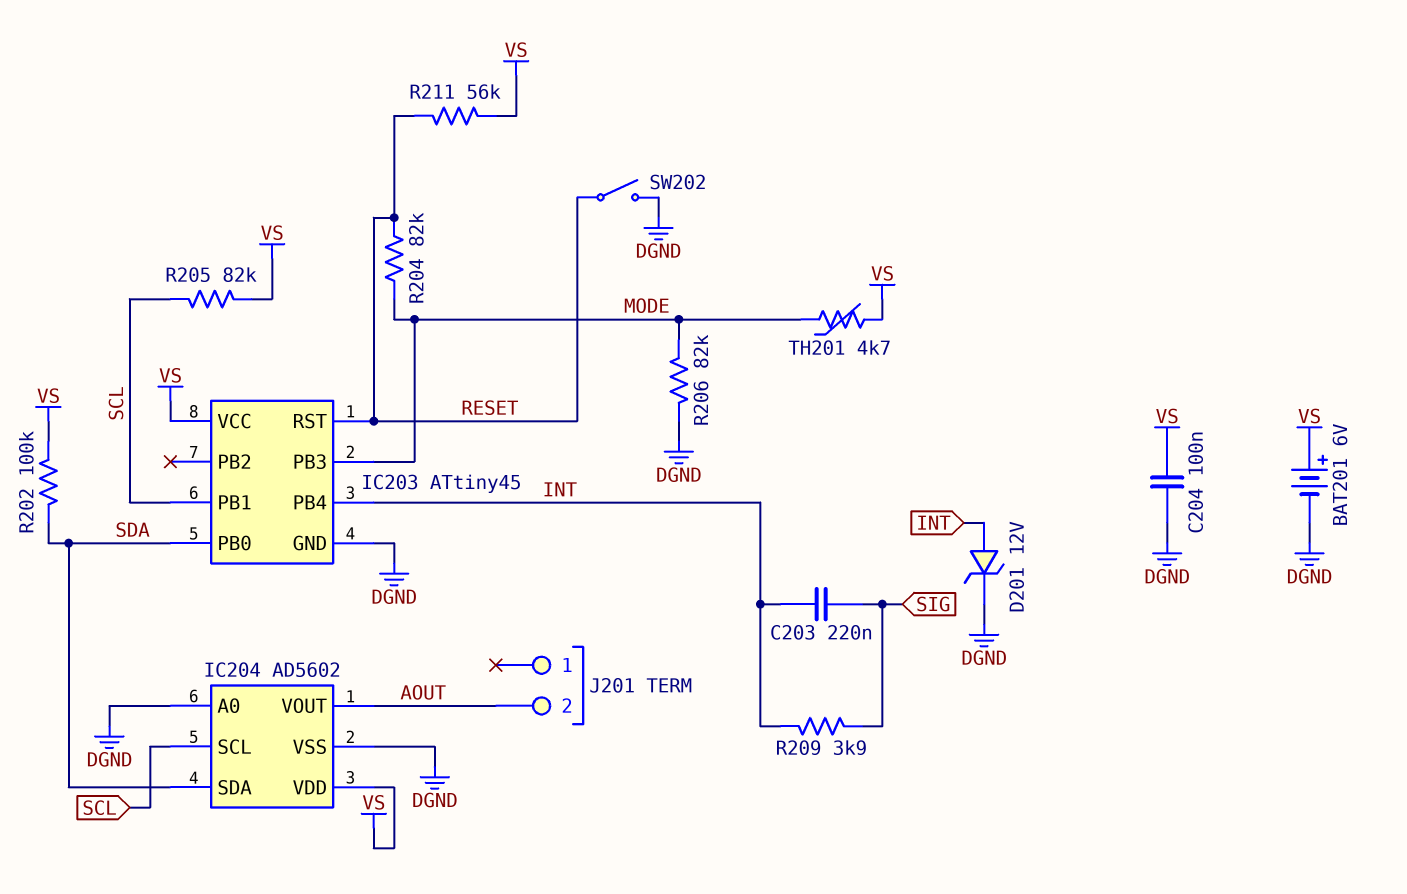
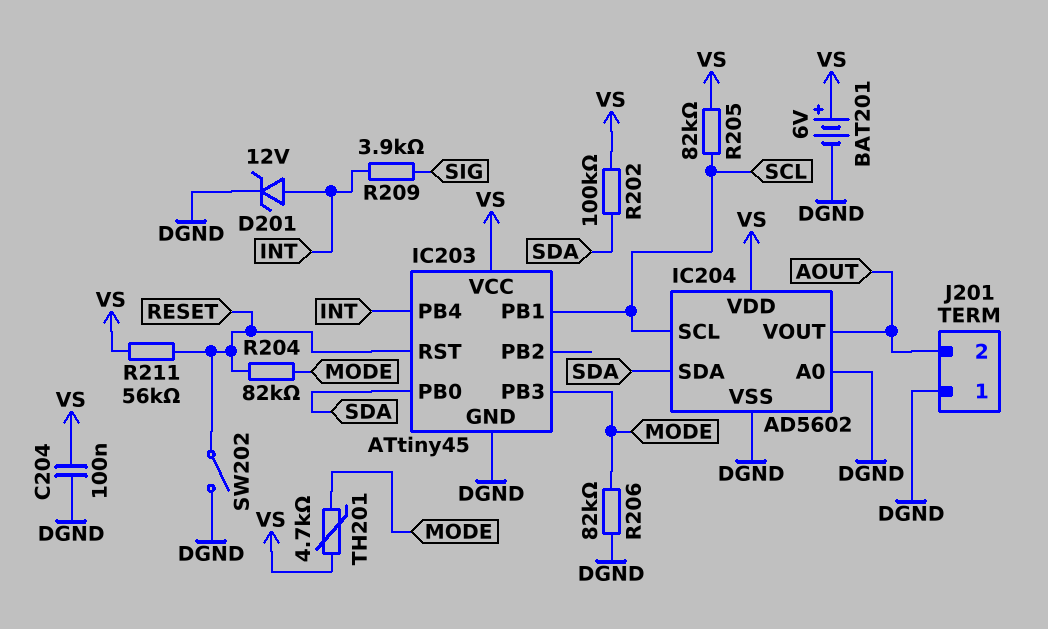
C203: 220nF (INT, SIG) -> none
J201 pin 1: none -> DGND

